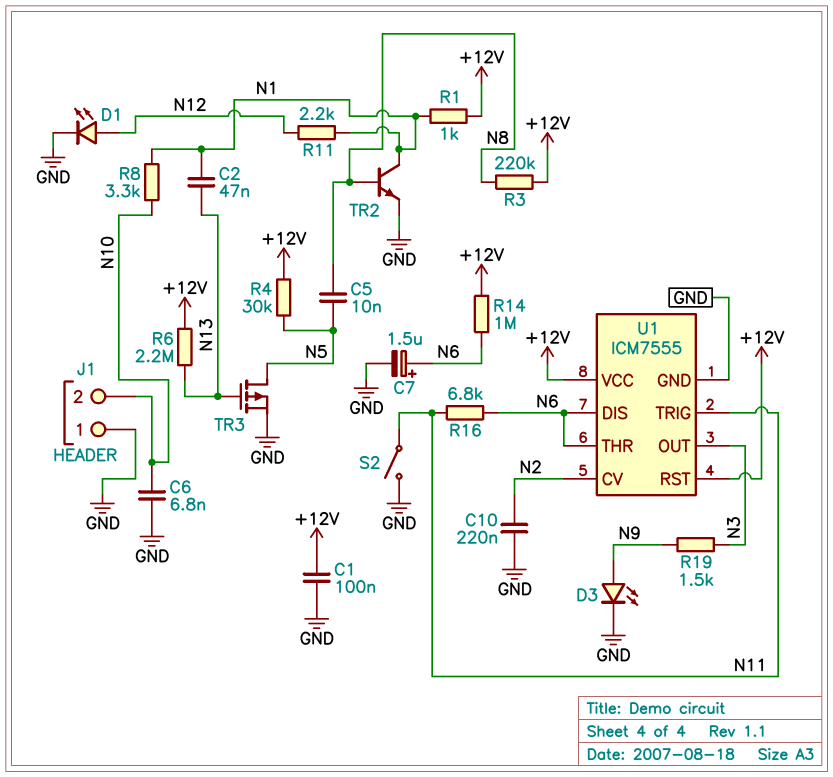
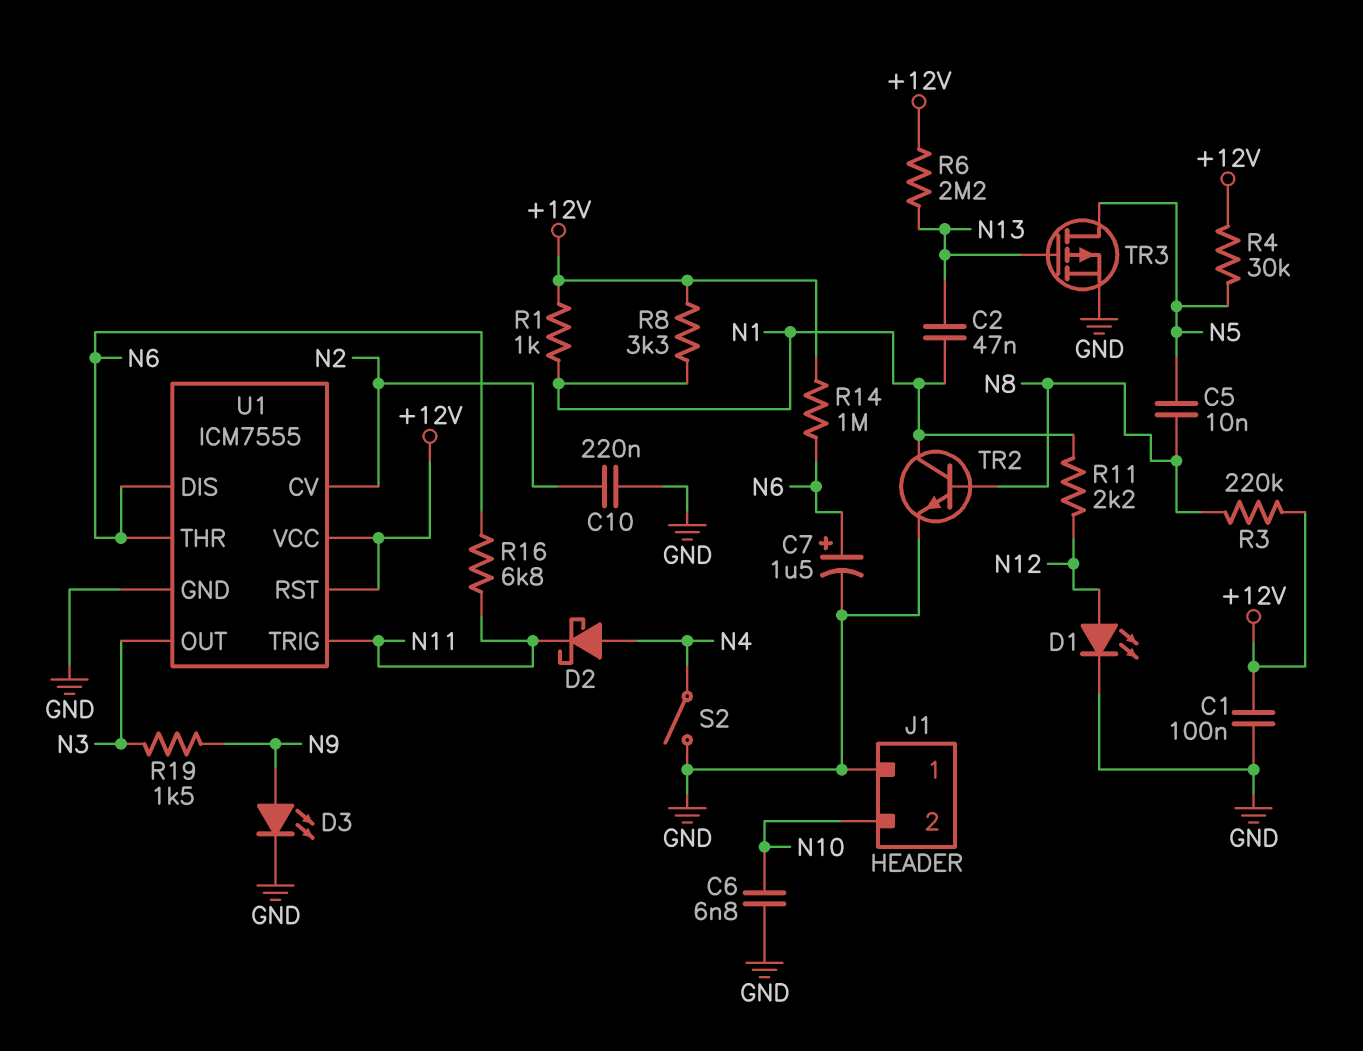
D2: none -> schottky (A N4, K N11)
R8: 3.3k (N1, N10) -> 3.3k (+12V, N1)
S2: switch (GND, N11) -> switch (GND, N4)

